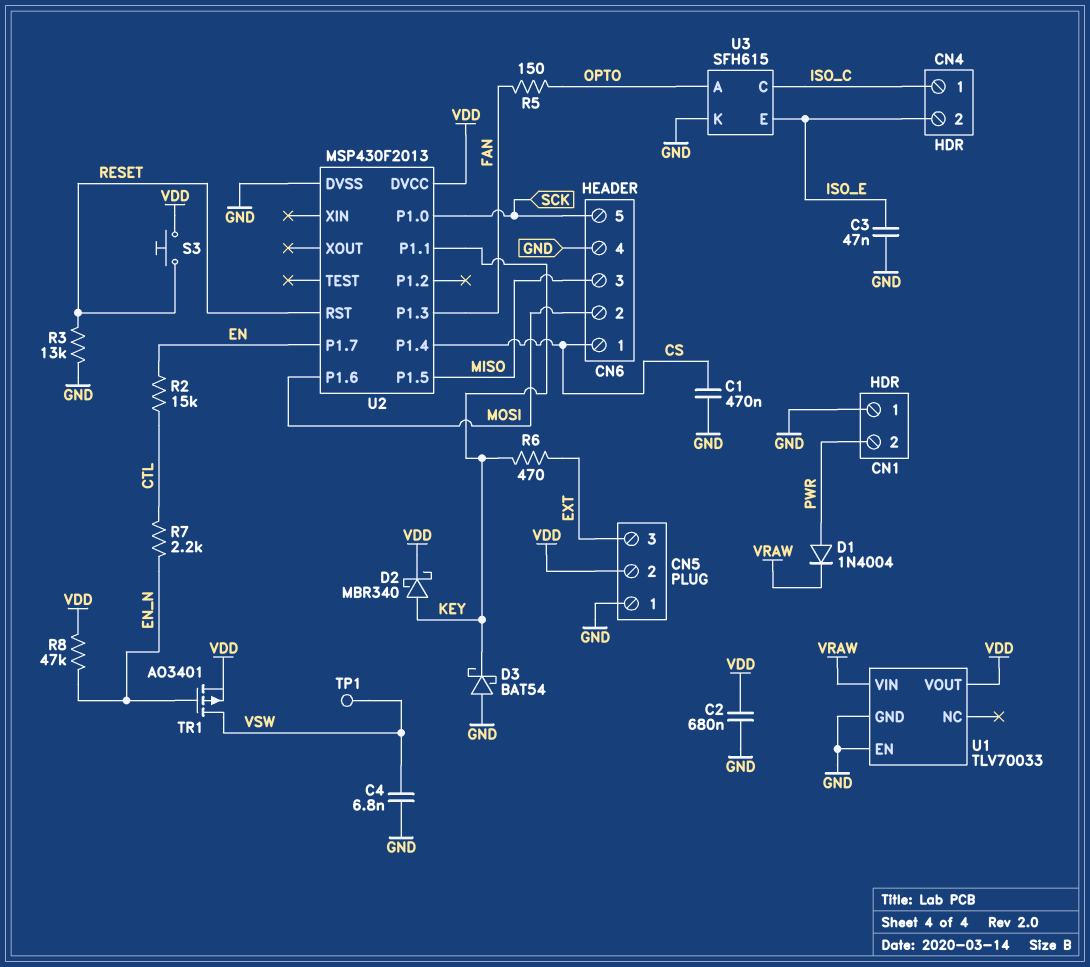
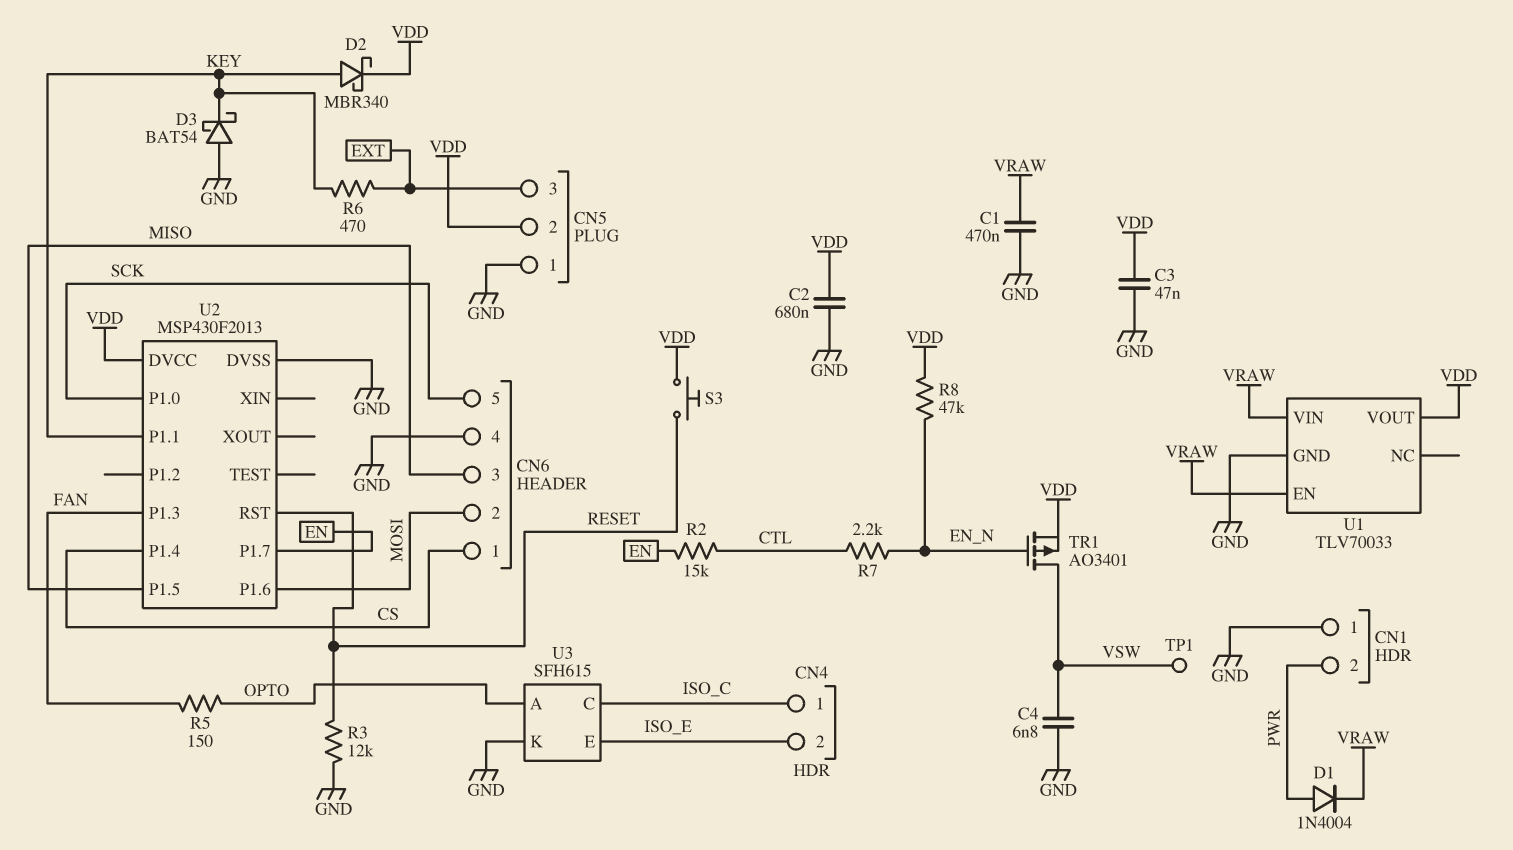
C1: 470nF (CS, GND) -> 470nF (GND, VRAW)
C3: 47nF (GND, ISO_E) -> 47nF (GND, VDD)
R3: 13k (GND, RESET) -> 12k (GND, RESET)
U1 pin EN: GND -> VRAW

